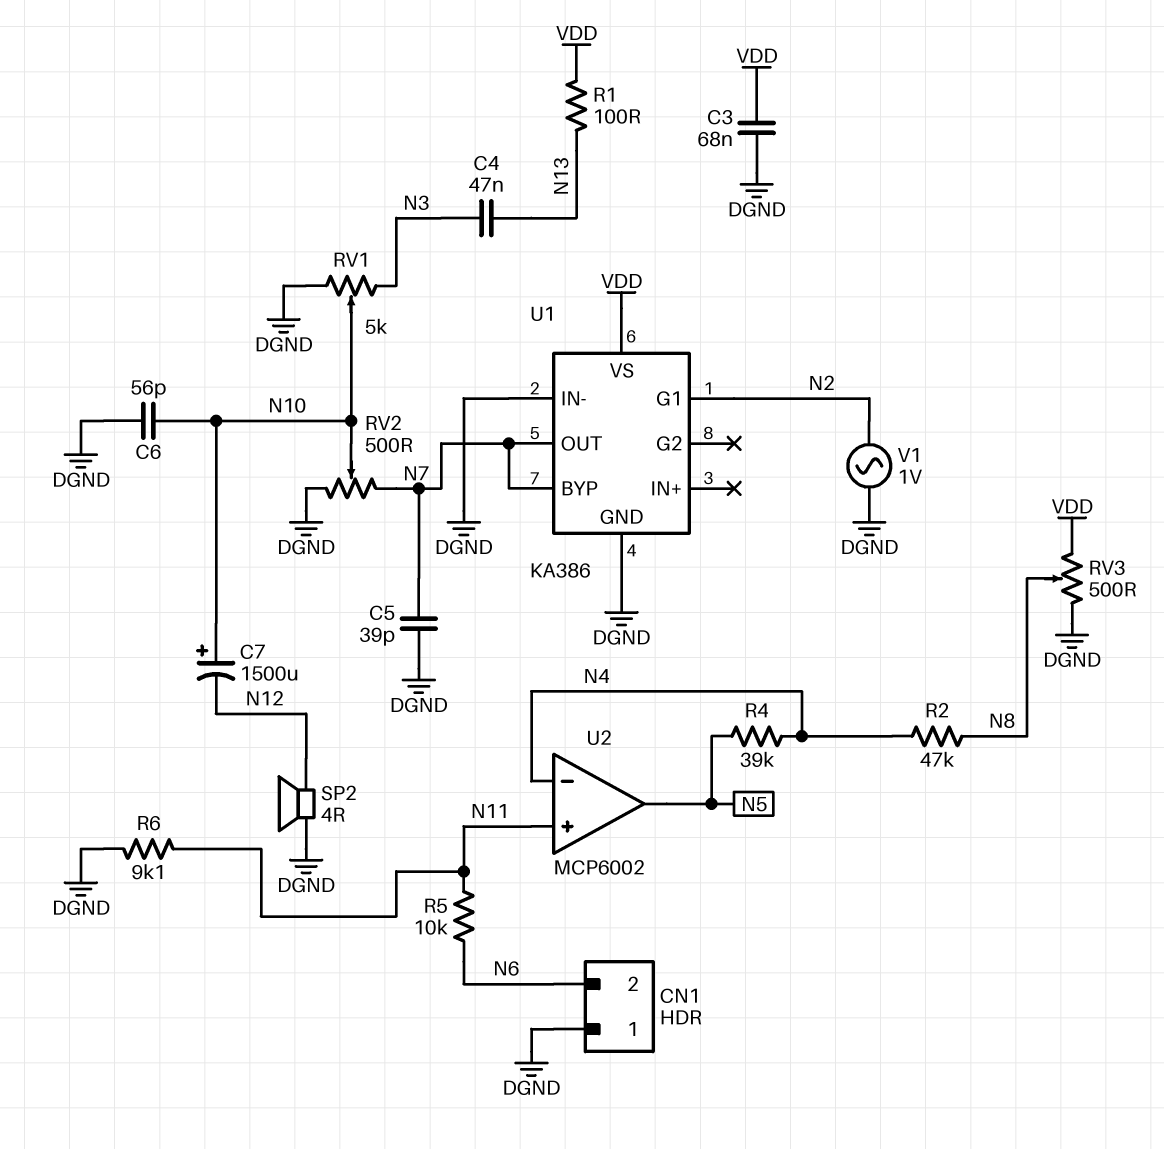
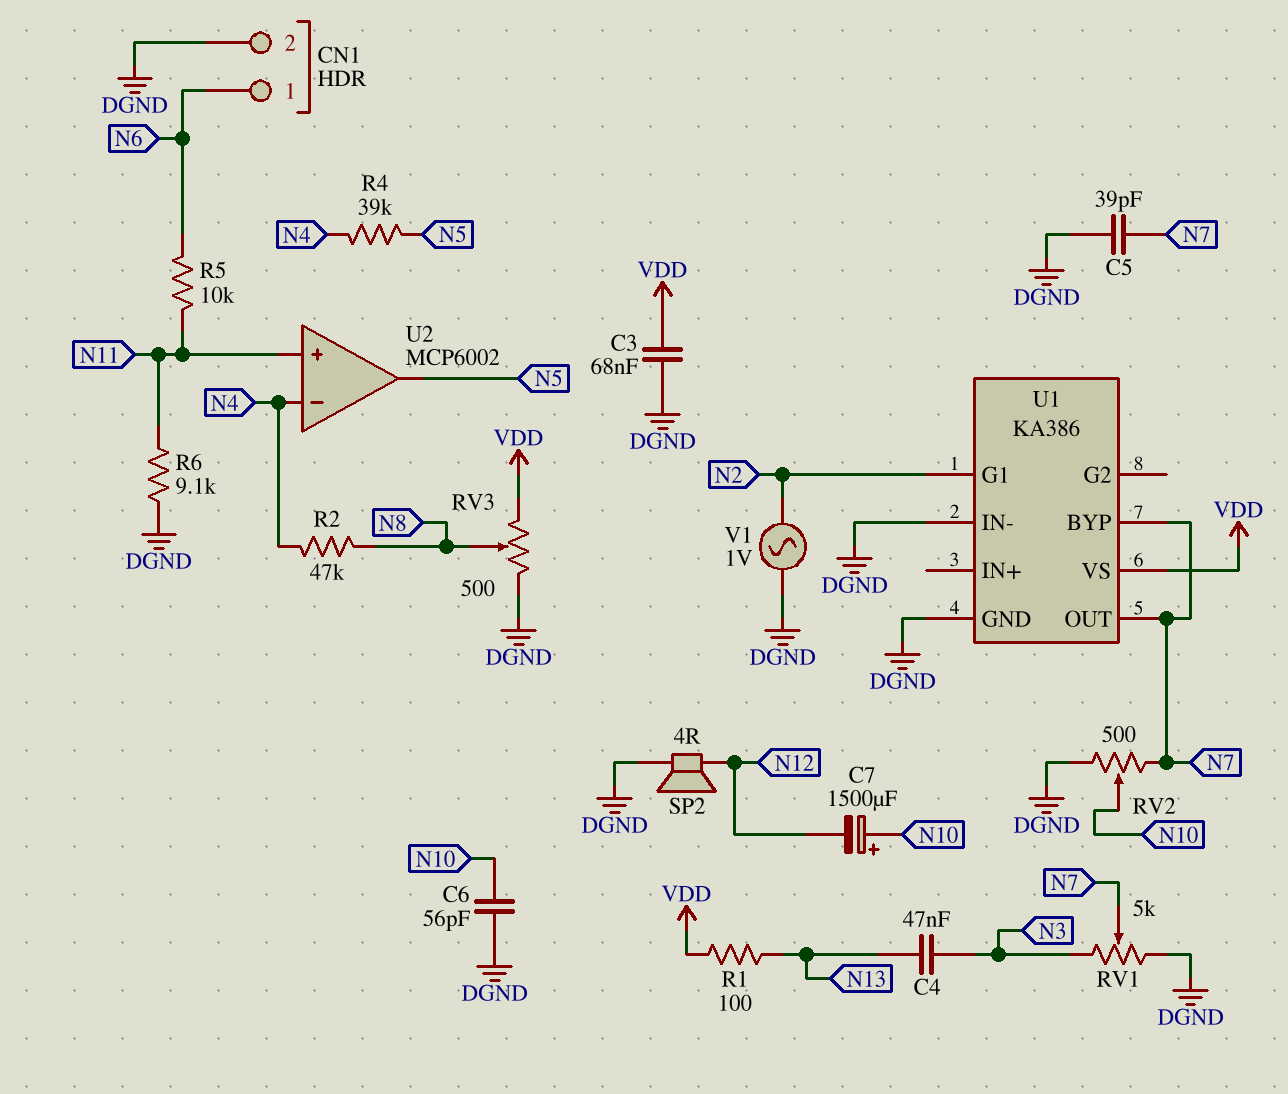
CN1 pin 1: DGND -> N6
CN1 pin 2: N6 -> DGND
RV1: 5k (DGND, N3, wiper N10) -> 5k (DGND, N3, wiper N7)

